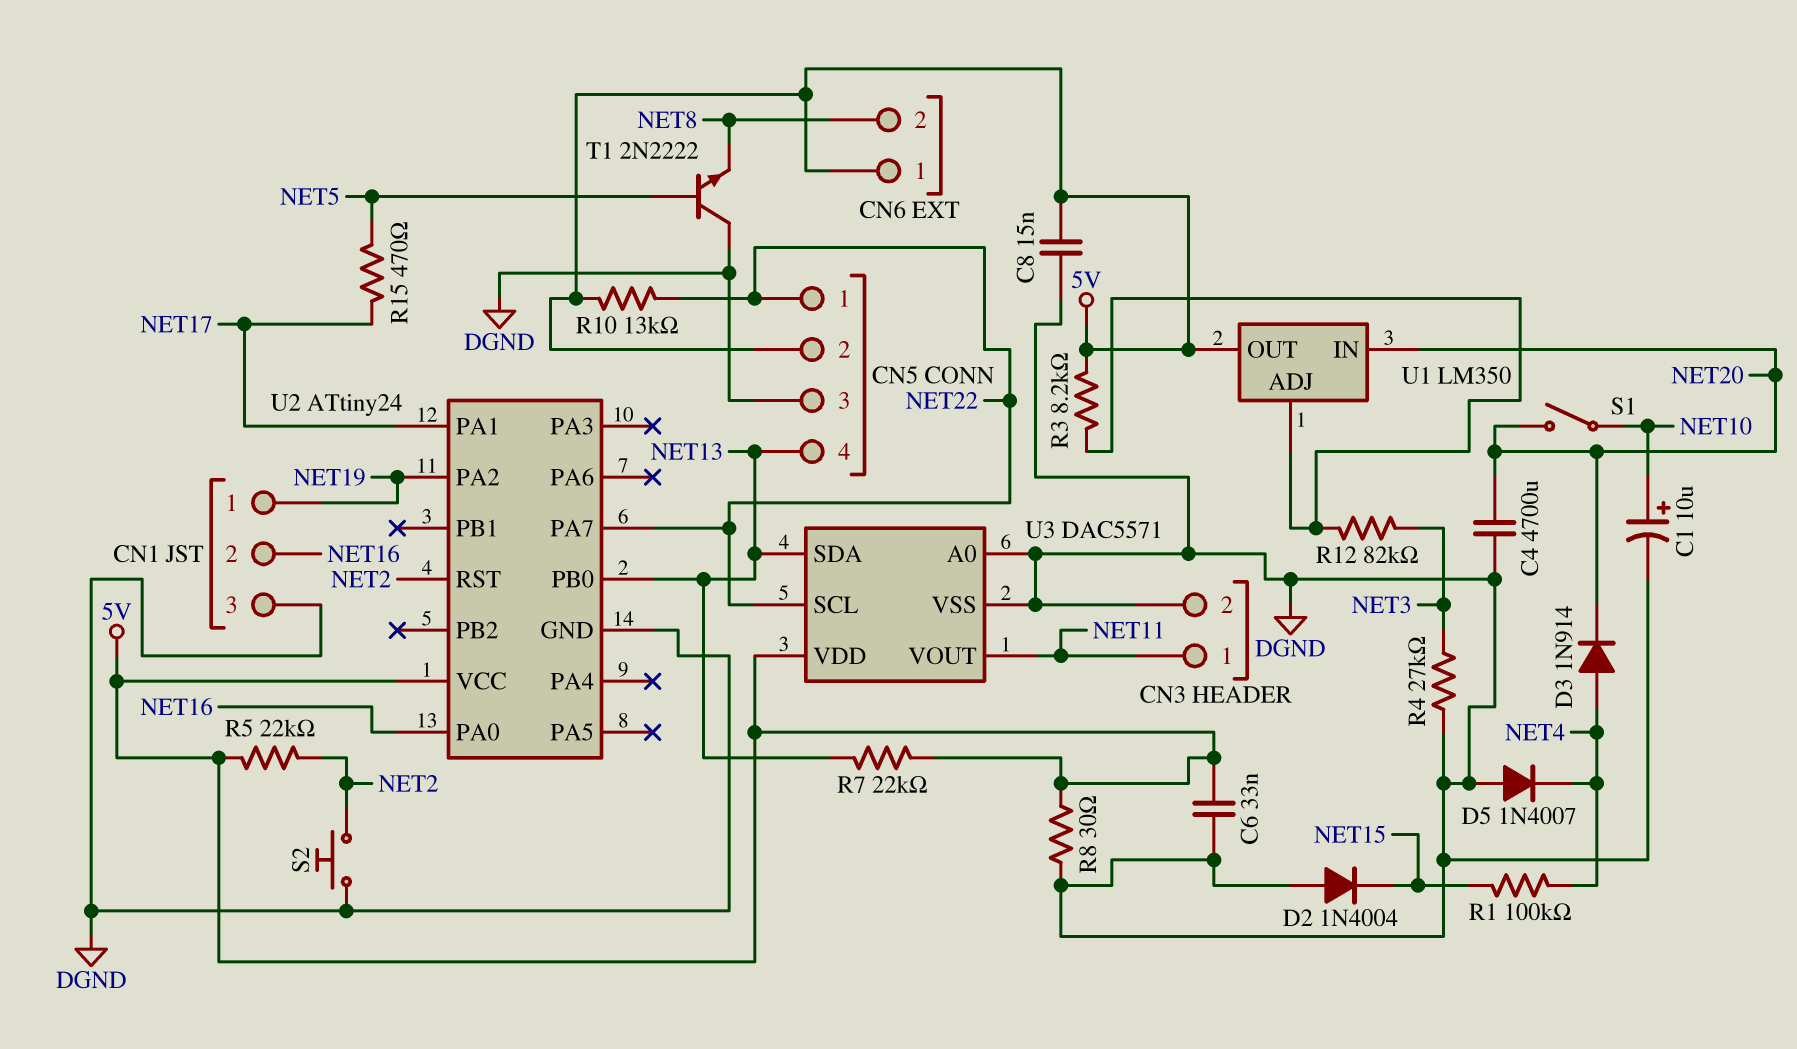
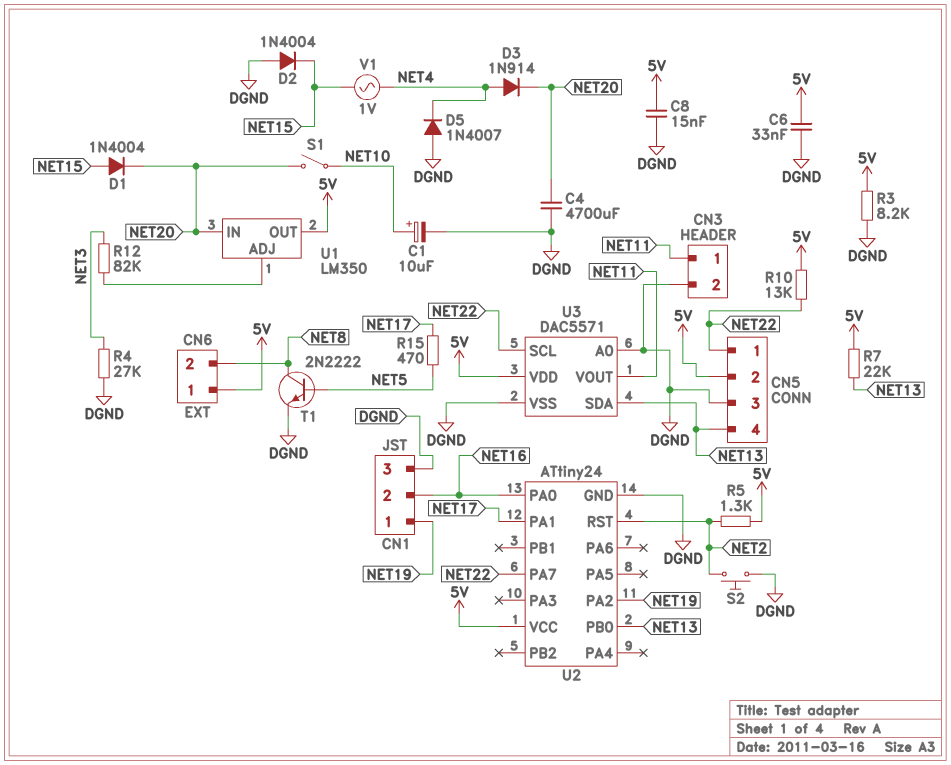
D1: none -> diode 1N4004 (A NET15, K NET20)
R1: 100k (NET4, NET15) -> none
R3: 8.2k (5V, U1/ADJ) -> 8.2k (5V, DGND)
R5: 22k (5V, NET2) -> 1.3k (5V, NET2)
R8: 30 (5V, DGND) -> none
T1: NPN 2N2222 (B NET5, C DGND, E NET8) -> NPN 2N2222 (B NET5, C NET8, E DGND)
V1: none -> AC 1V (NET4, NET15)

